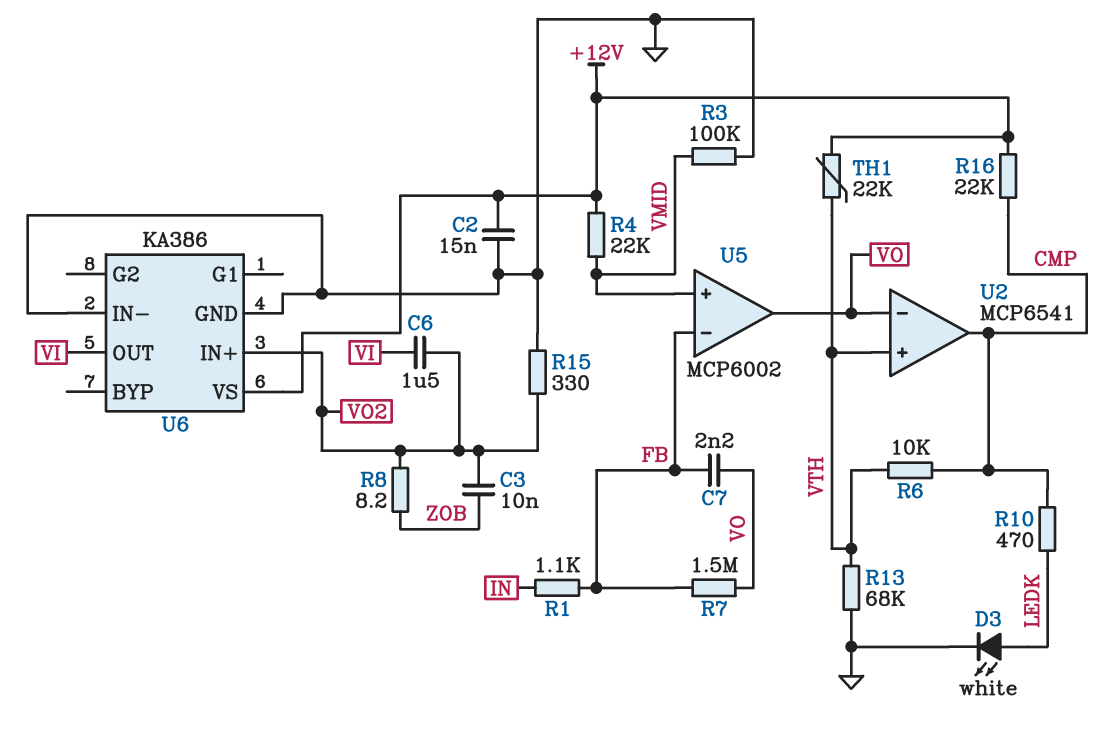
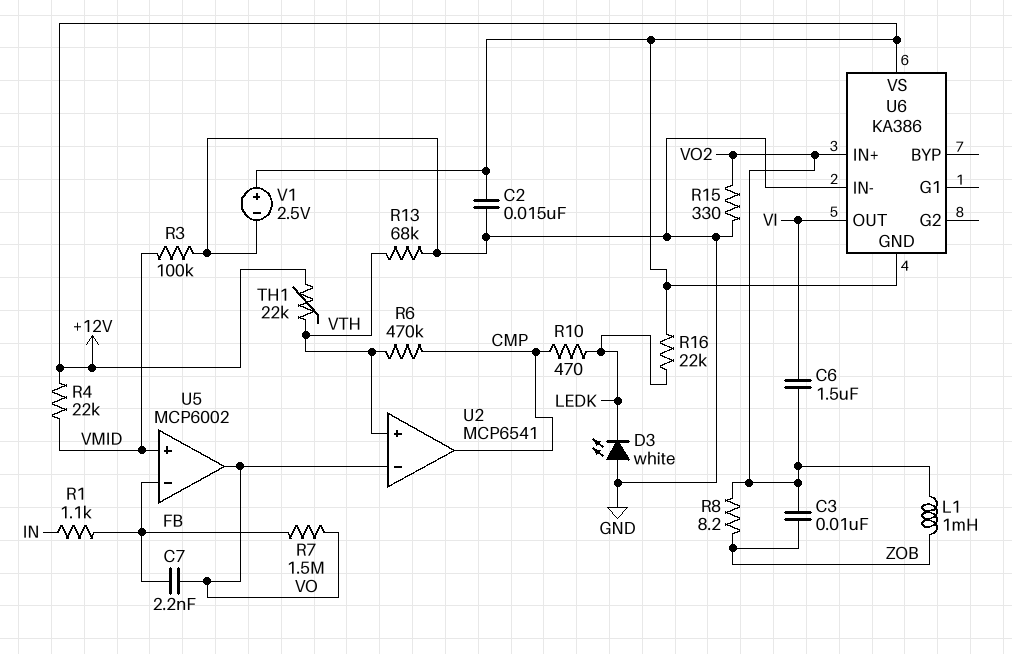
D3: LED white (A LEDK, K GND) -> LED white (A GND, K LEDK)
L1: none -> 1mH (VO2, ZOB)
R6: 10k (CMP, VTH) -> 470k (CMP, VTH)
R16: 22k (+12V, CMP) -> 22k (+12V, LEDK)
U6 pin GND: GND -> +12V
V1: none -> 2.5V (plus +12V, minus GND)

